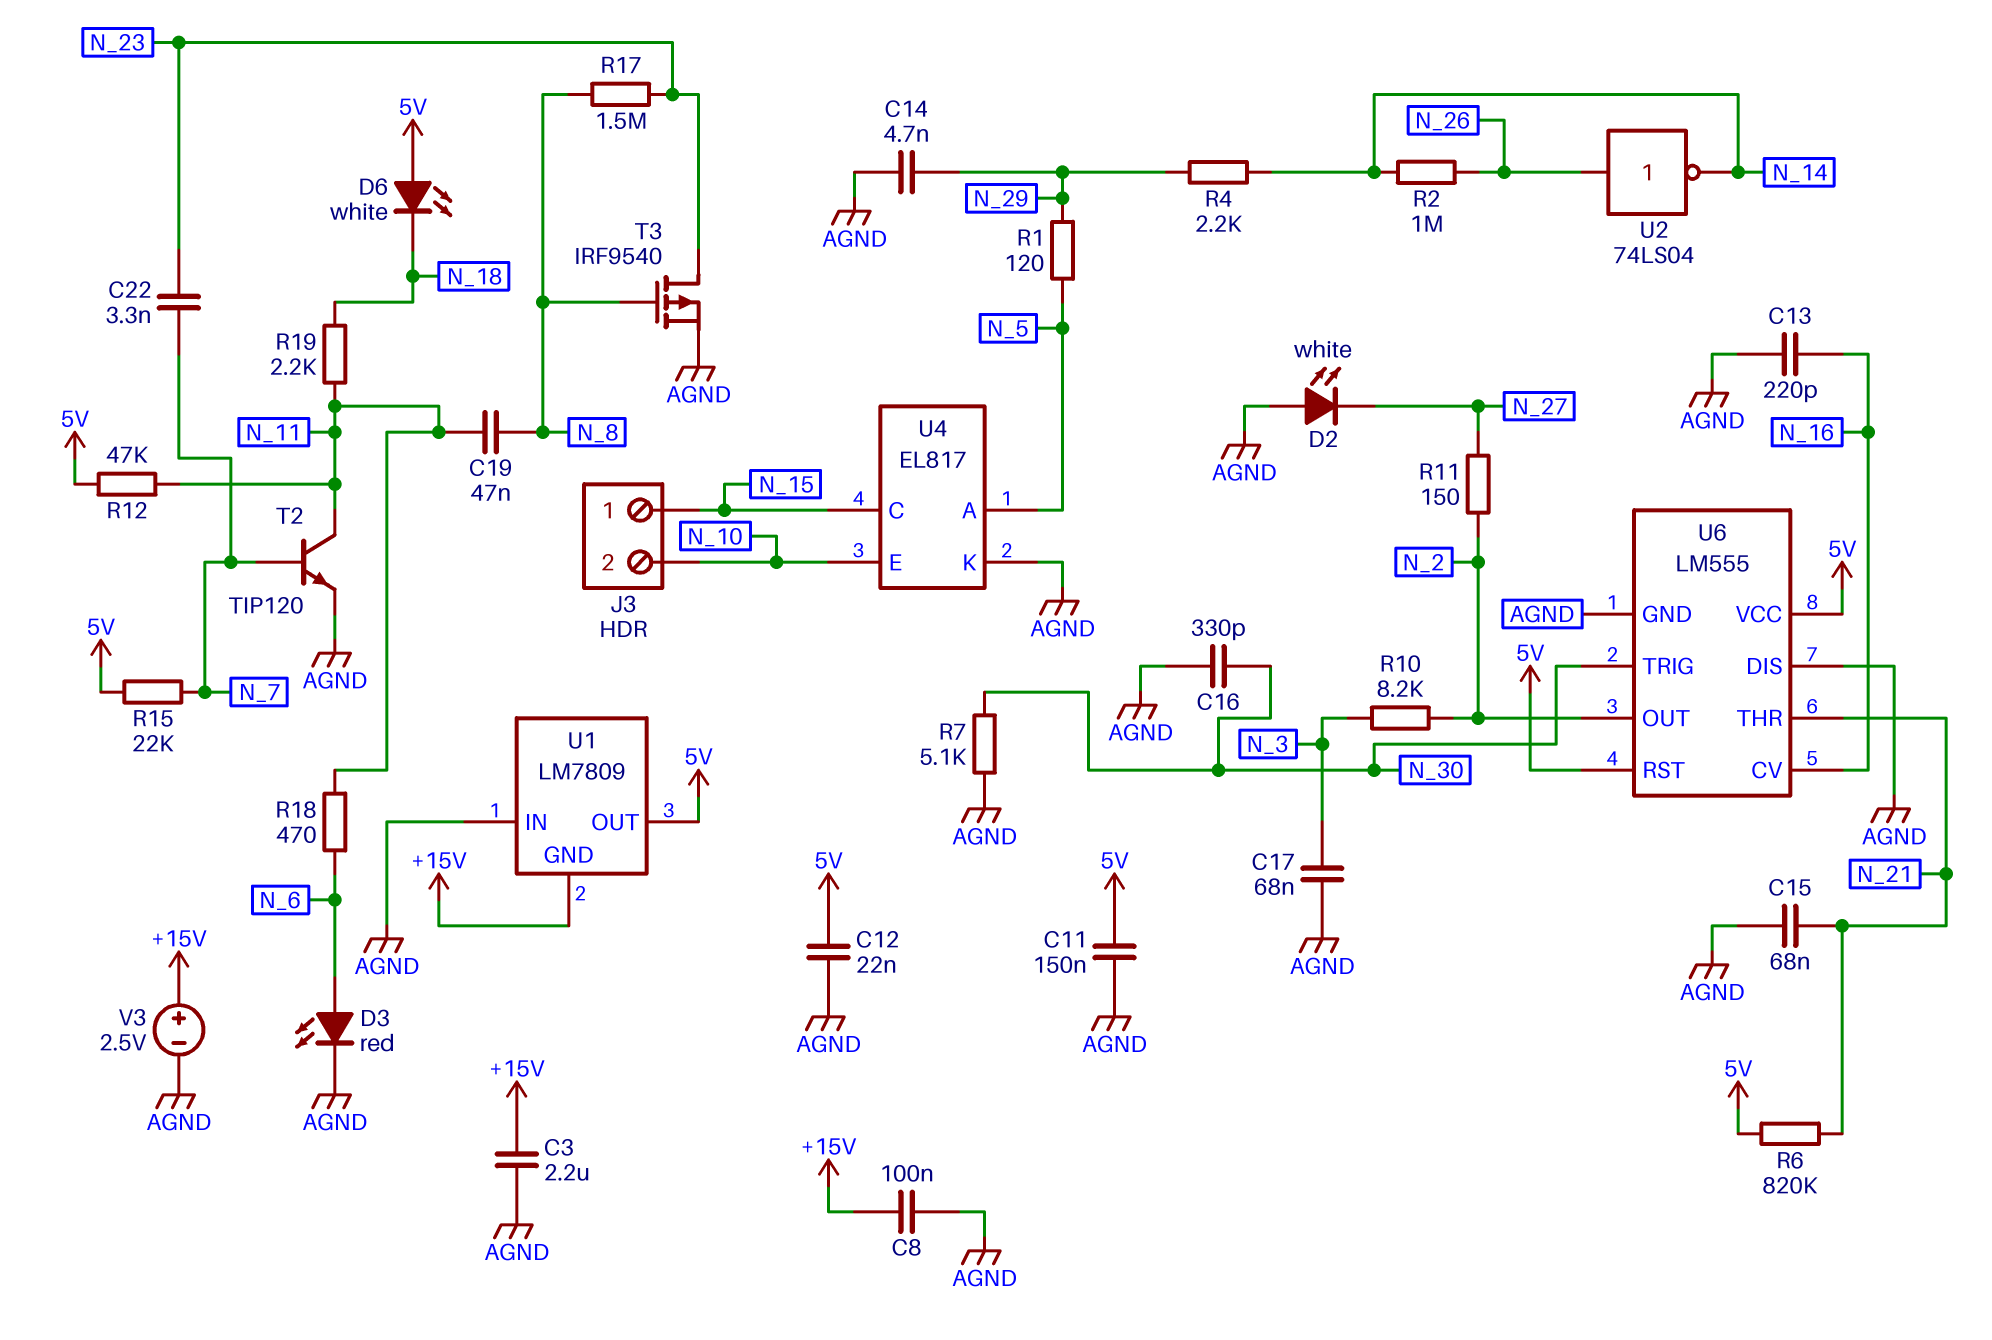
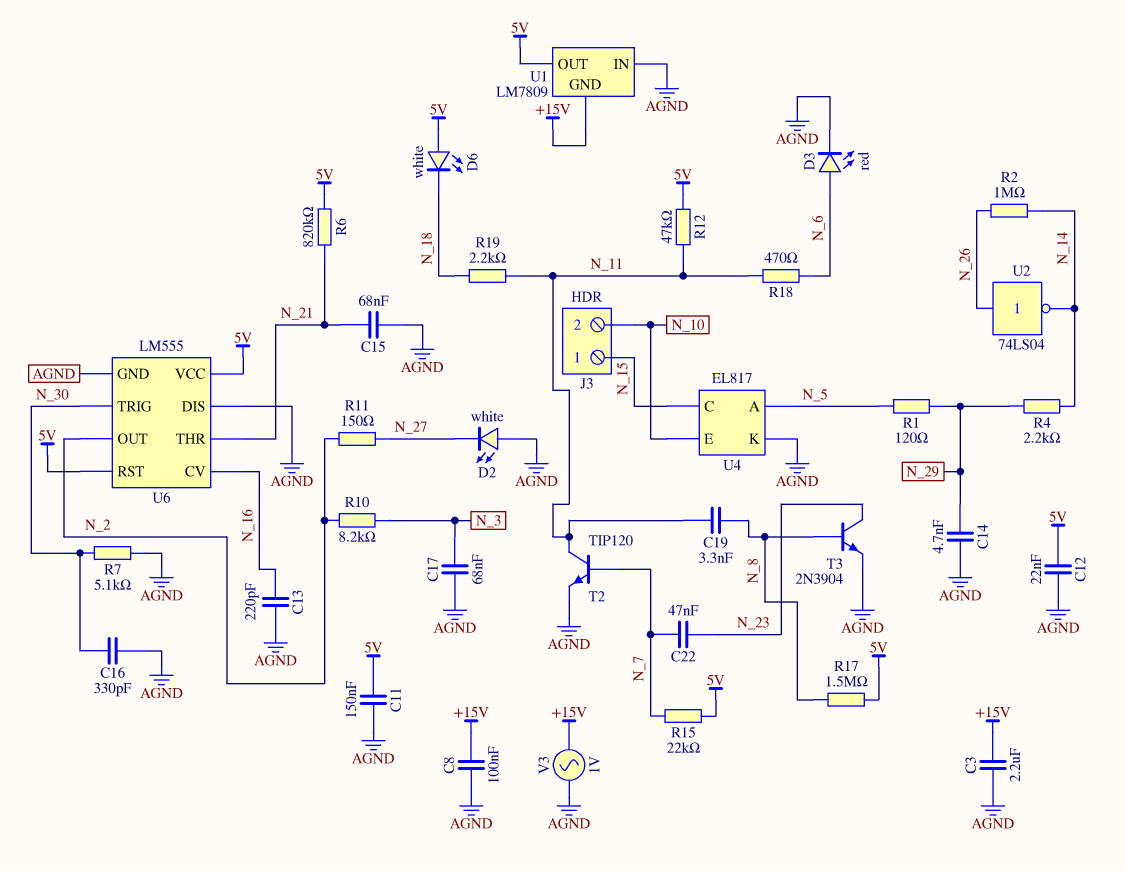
C19: 47nF (N_8, N_11) -> 3.3nF (N_8, N_11)
C22: 3.3nF (N_7, N_23) -> 47nF (N_7, N_23)
R17: 1.5M (N_8, N_23) -> 1.5M (5V, N_8)
T3: PMOS IRF9540 (G N_8, D N_23, S AGND) -> NPN 2N3904 (B N_8, C N_23, E AGND)
V3: 2.5V (plus +15V, minus AGND) -> AC 1V (+15V, AGND)

